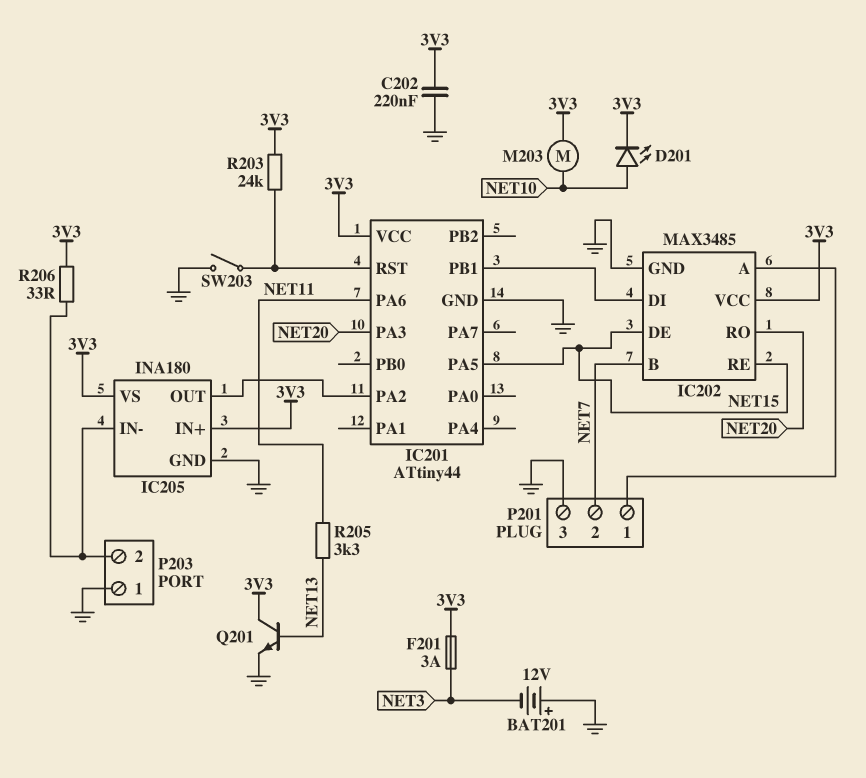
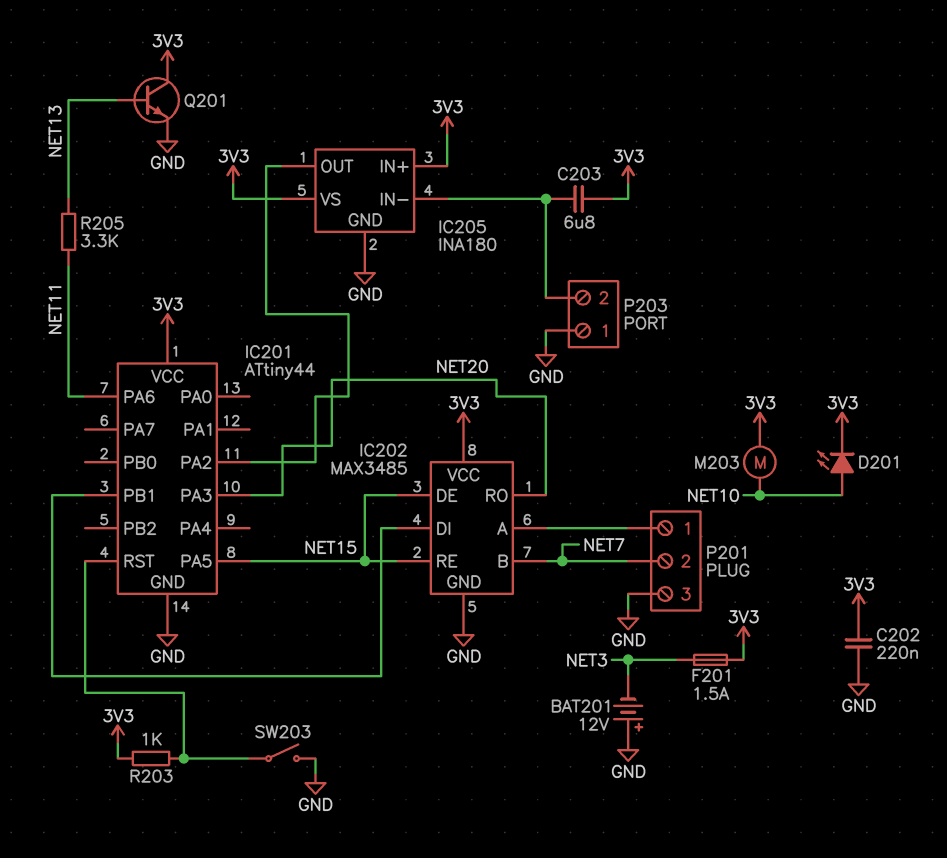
C203: none -> 6.8uF (3V3, IC205/IN-)
F201: 3A (3V3, NET3) -> 1.5A (3V3, NET3)
R203: 24k (3V3, IC201/RST) -> 1k (3V3, IC201/RST)
R206: 33 (3V3, IC205/IN-) -> none

